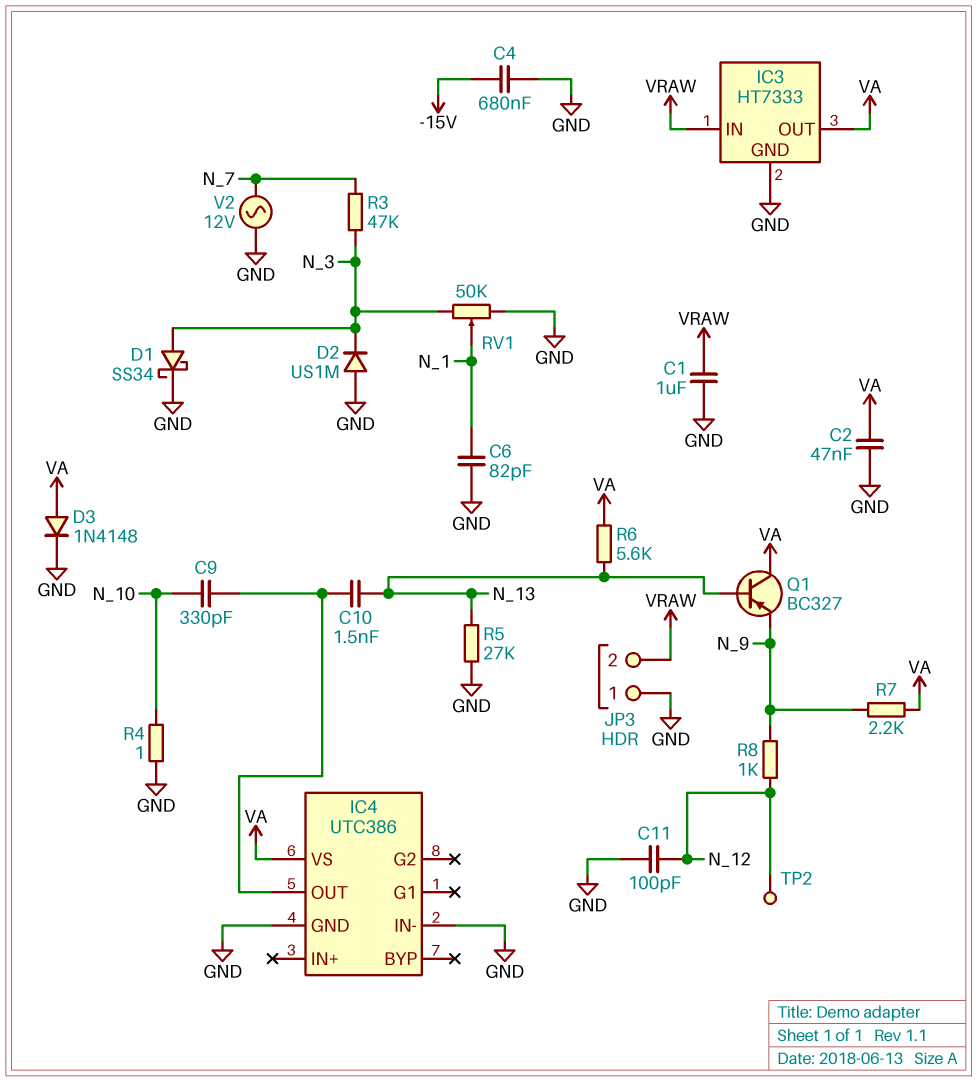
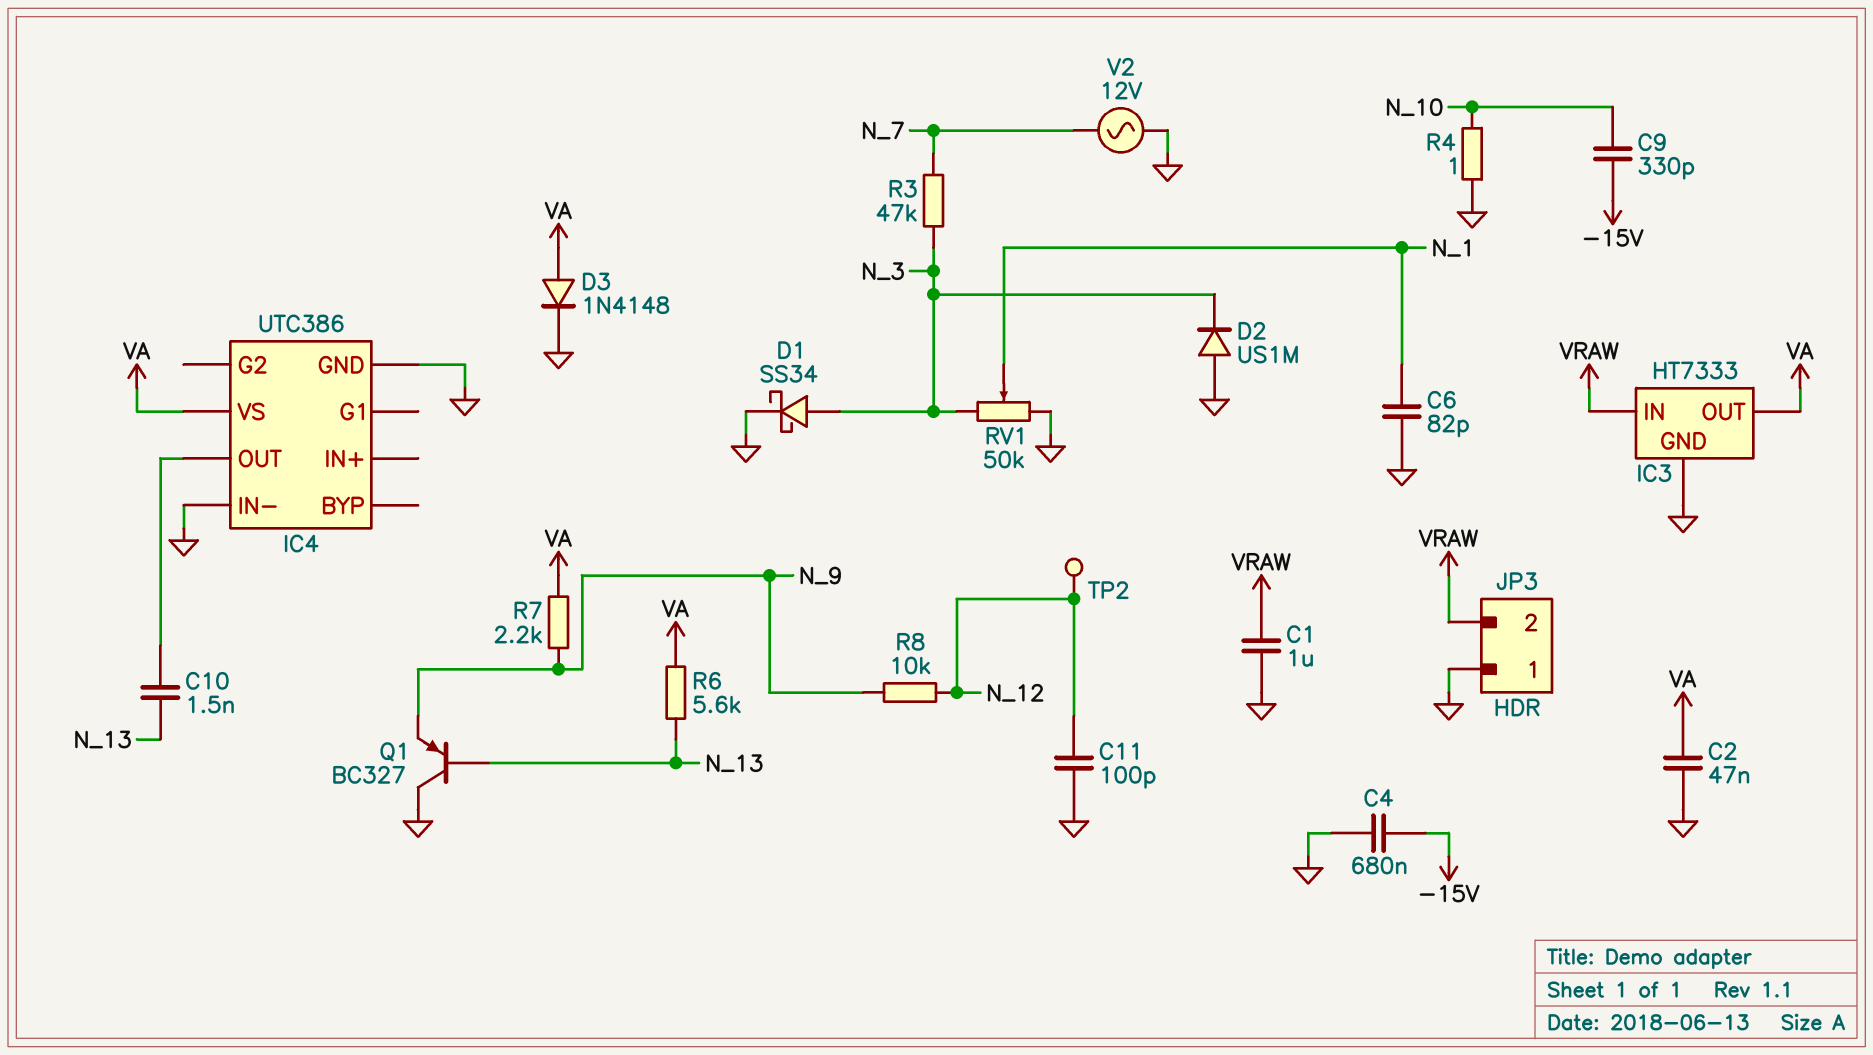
C9: 330pF (IC4/OUT, N_10) -> 330pF (-15V, N_10)
Q1: PNP BC327 (B N_13, C VA, E N_9) -> PNP BC327 (B N_13, C GND, E N_9)
R5: 27k (GND, N_13) -> none
R8: 1k (N_9, N_12) -> 10k (N_9, N_12)

